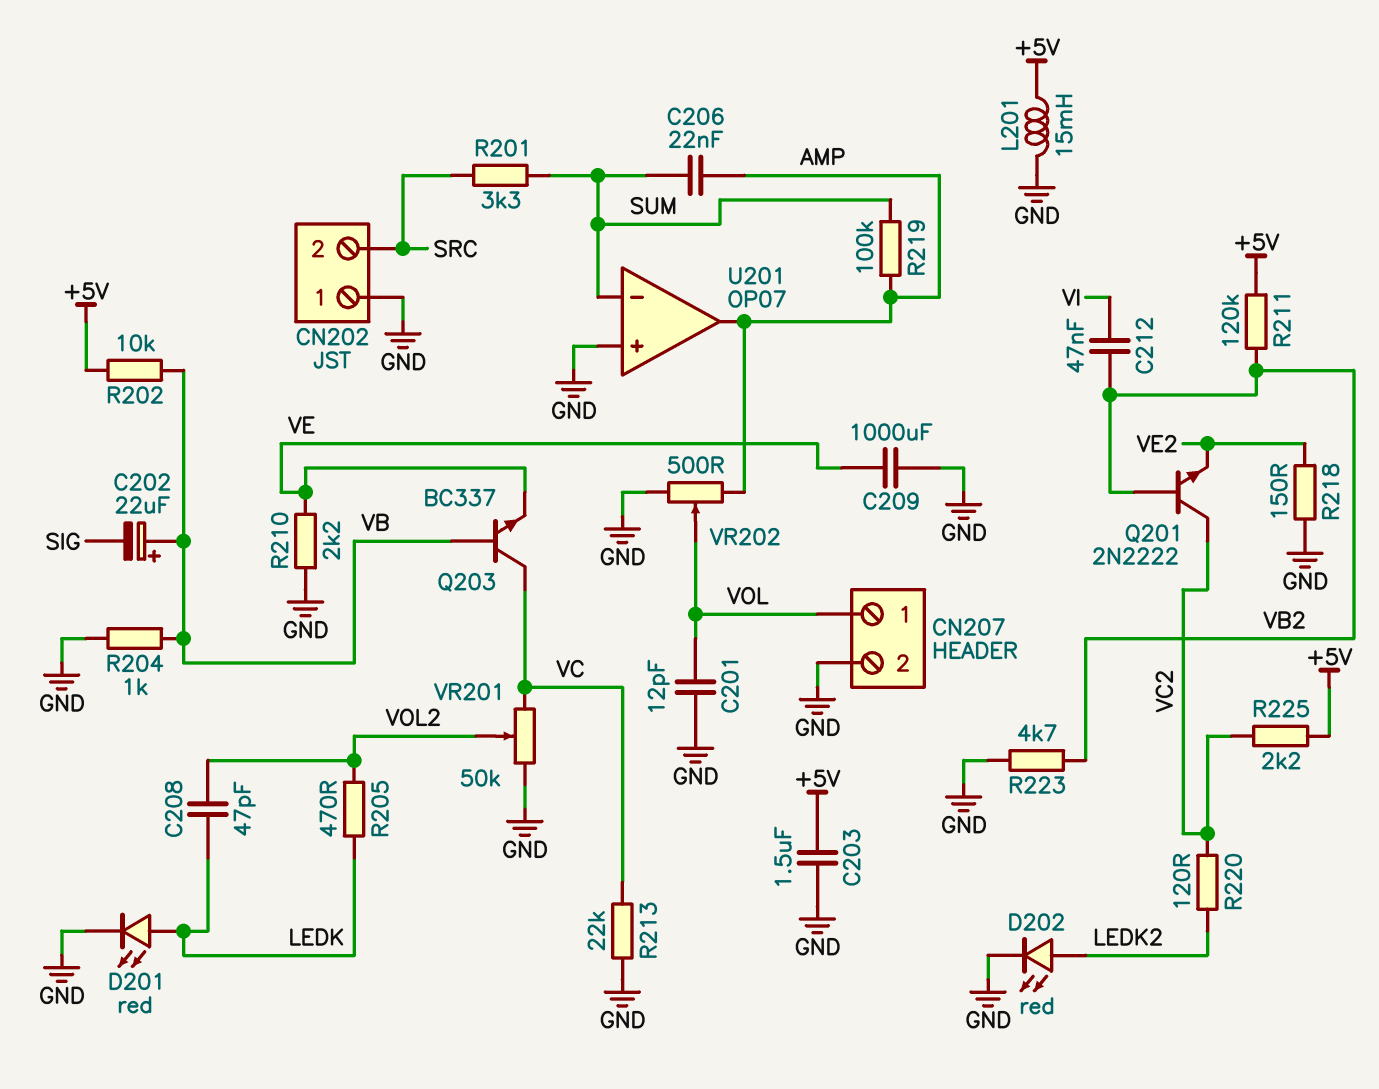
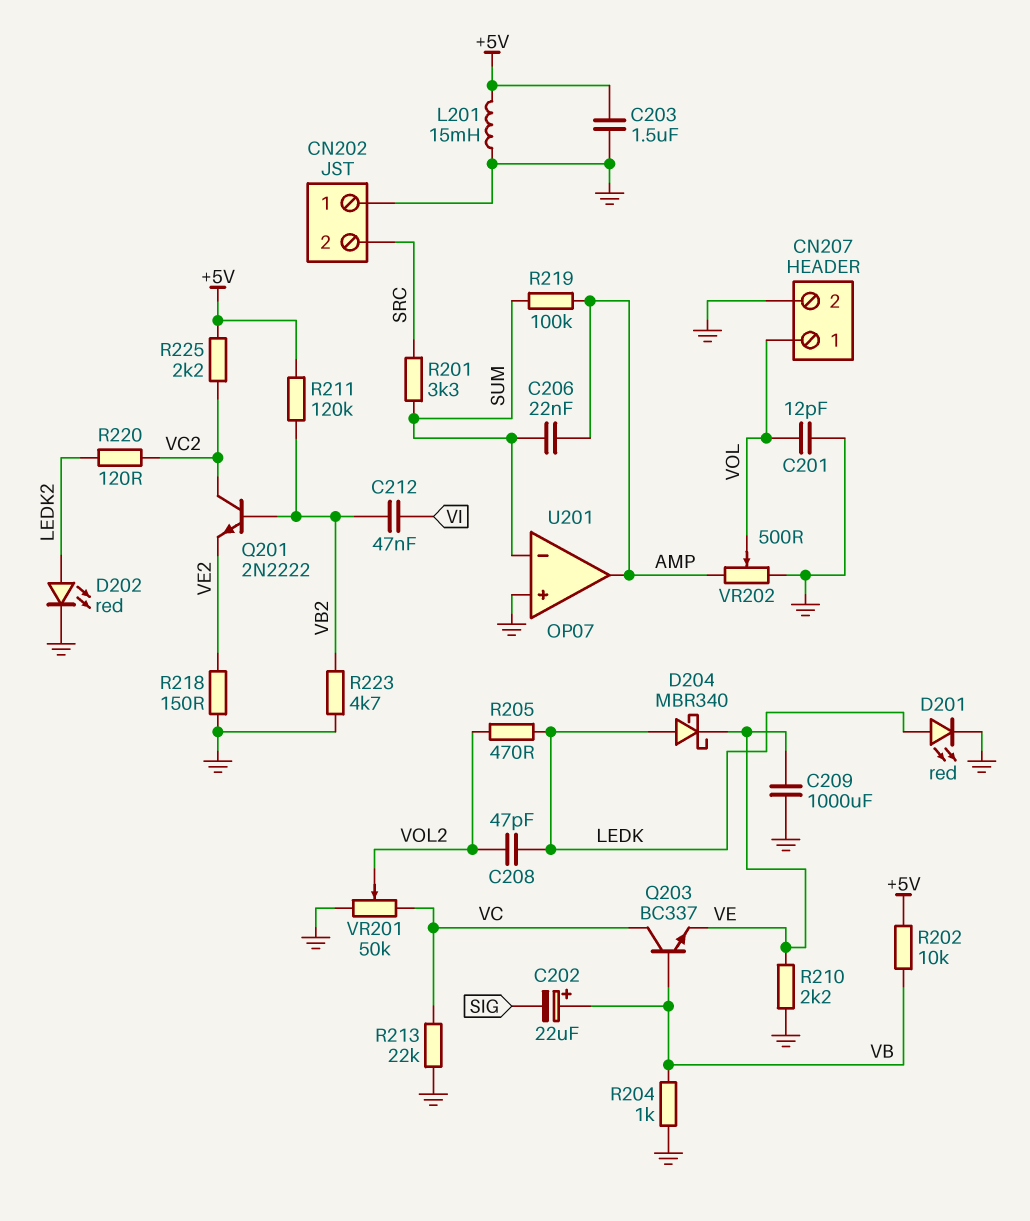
D204: none -> schottky MBR340 (A LEDK, K VE)

